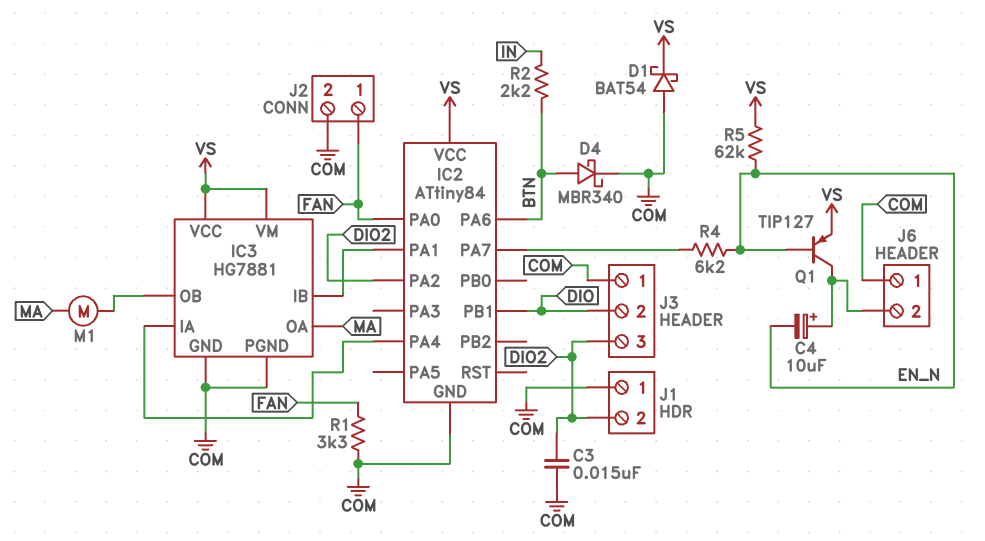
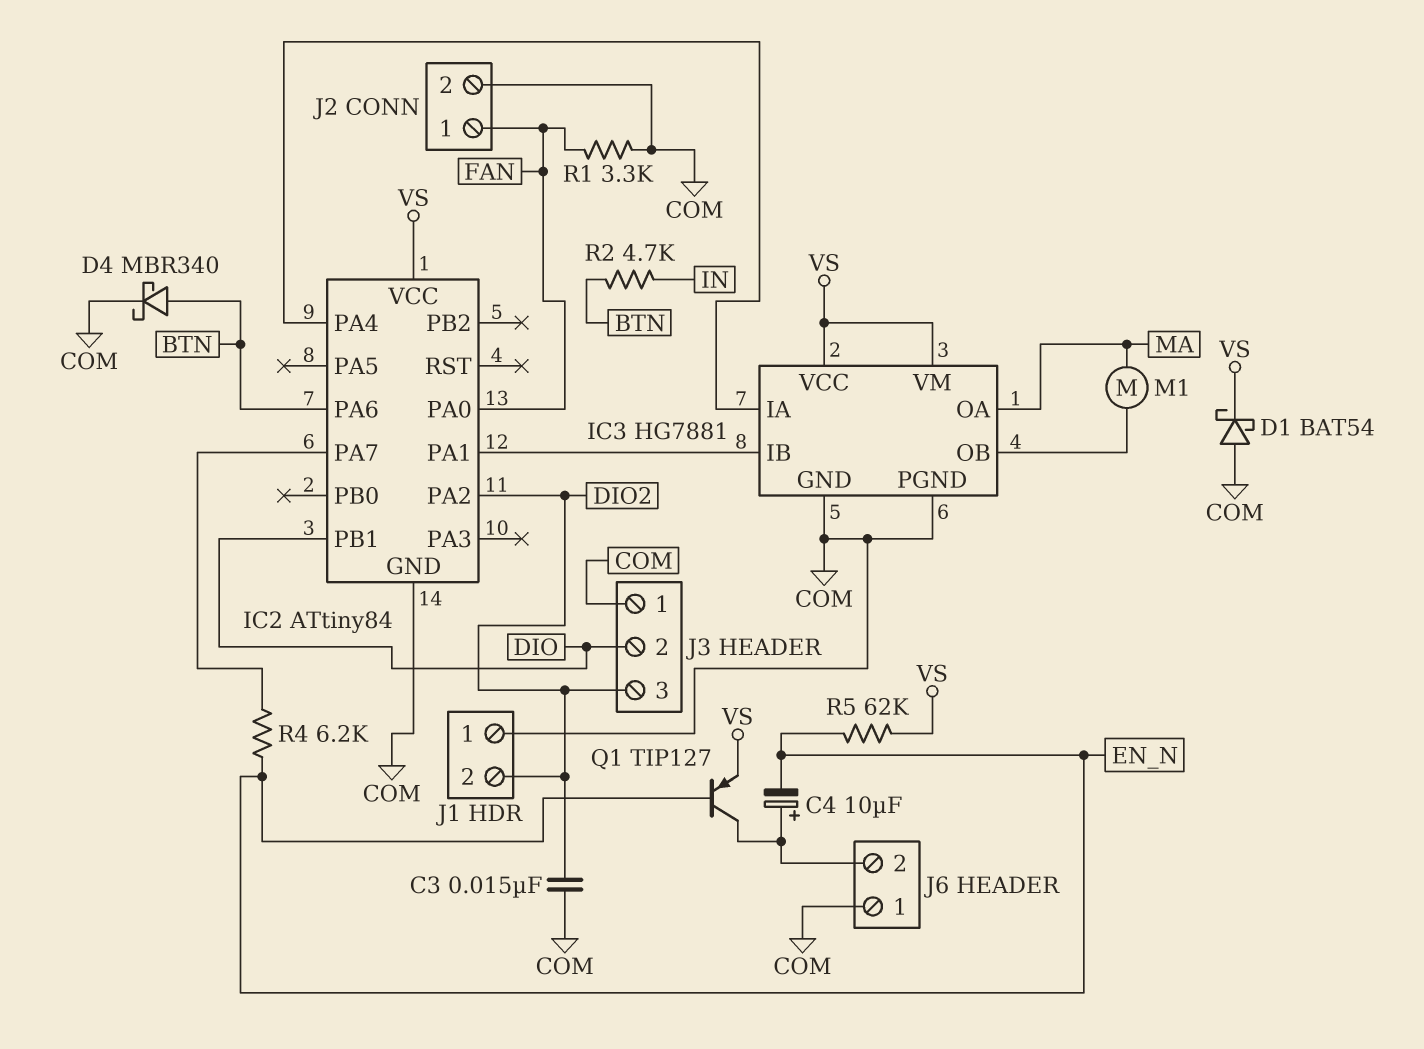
R2: 2.2k (BTN, IN) -> 4.7k (BTN, IN)

